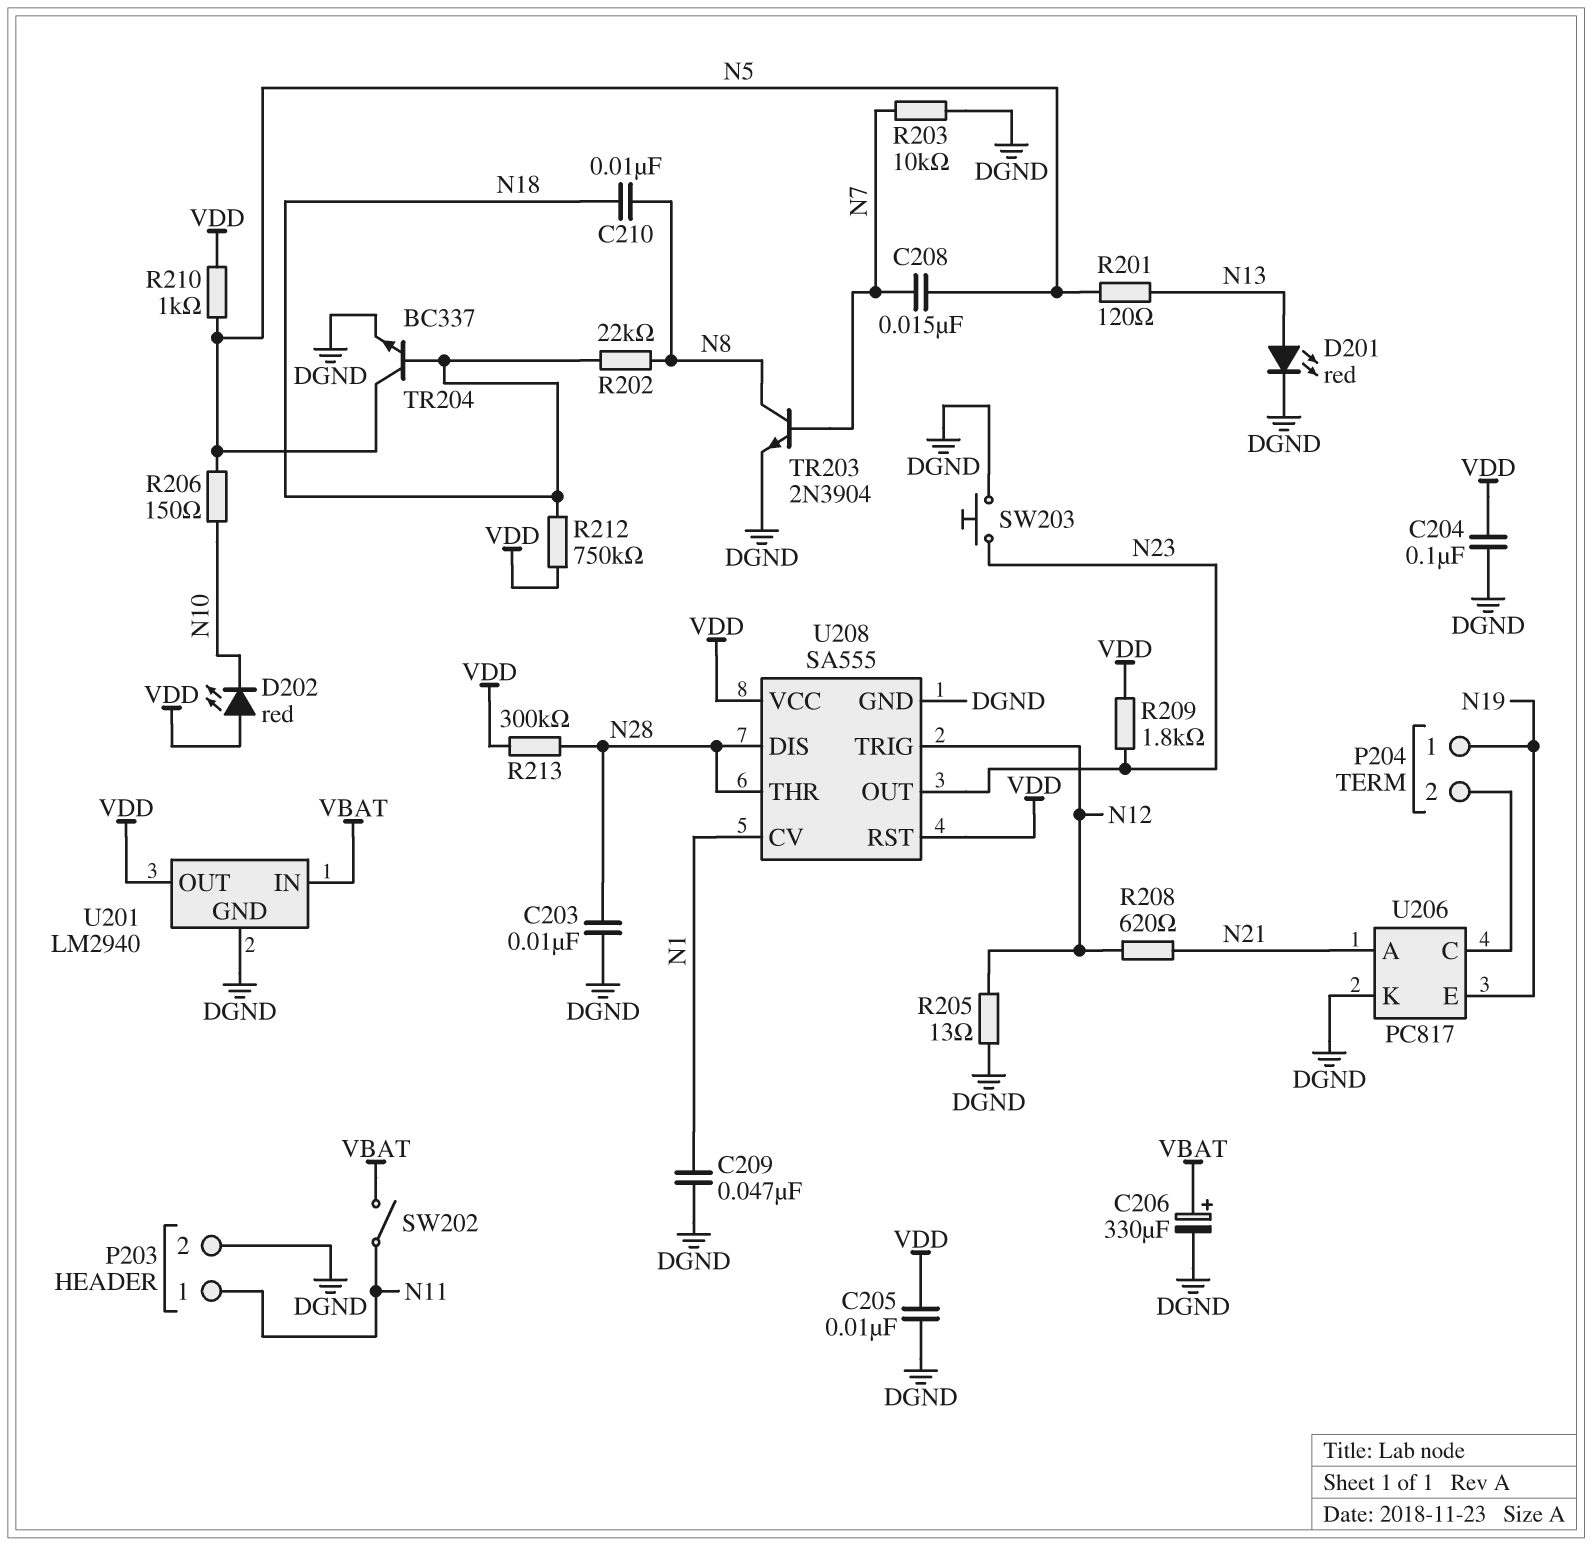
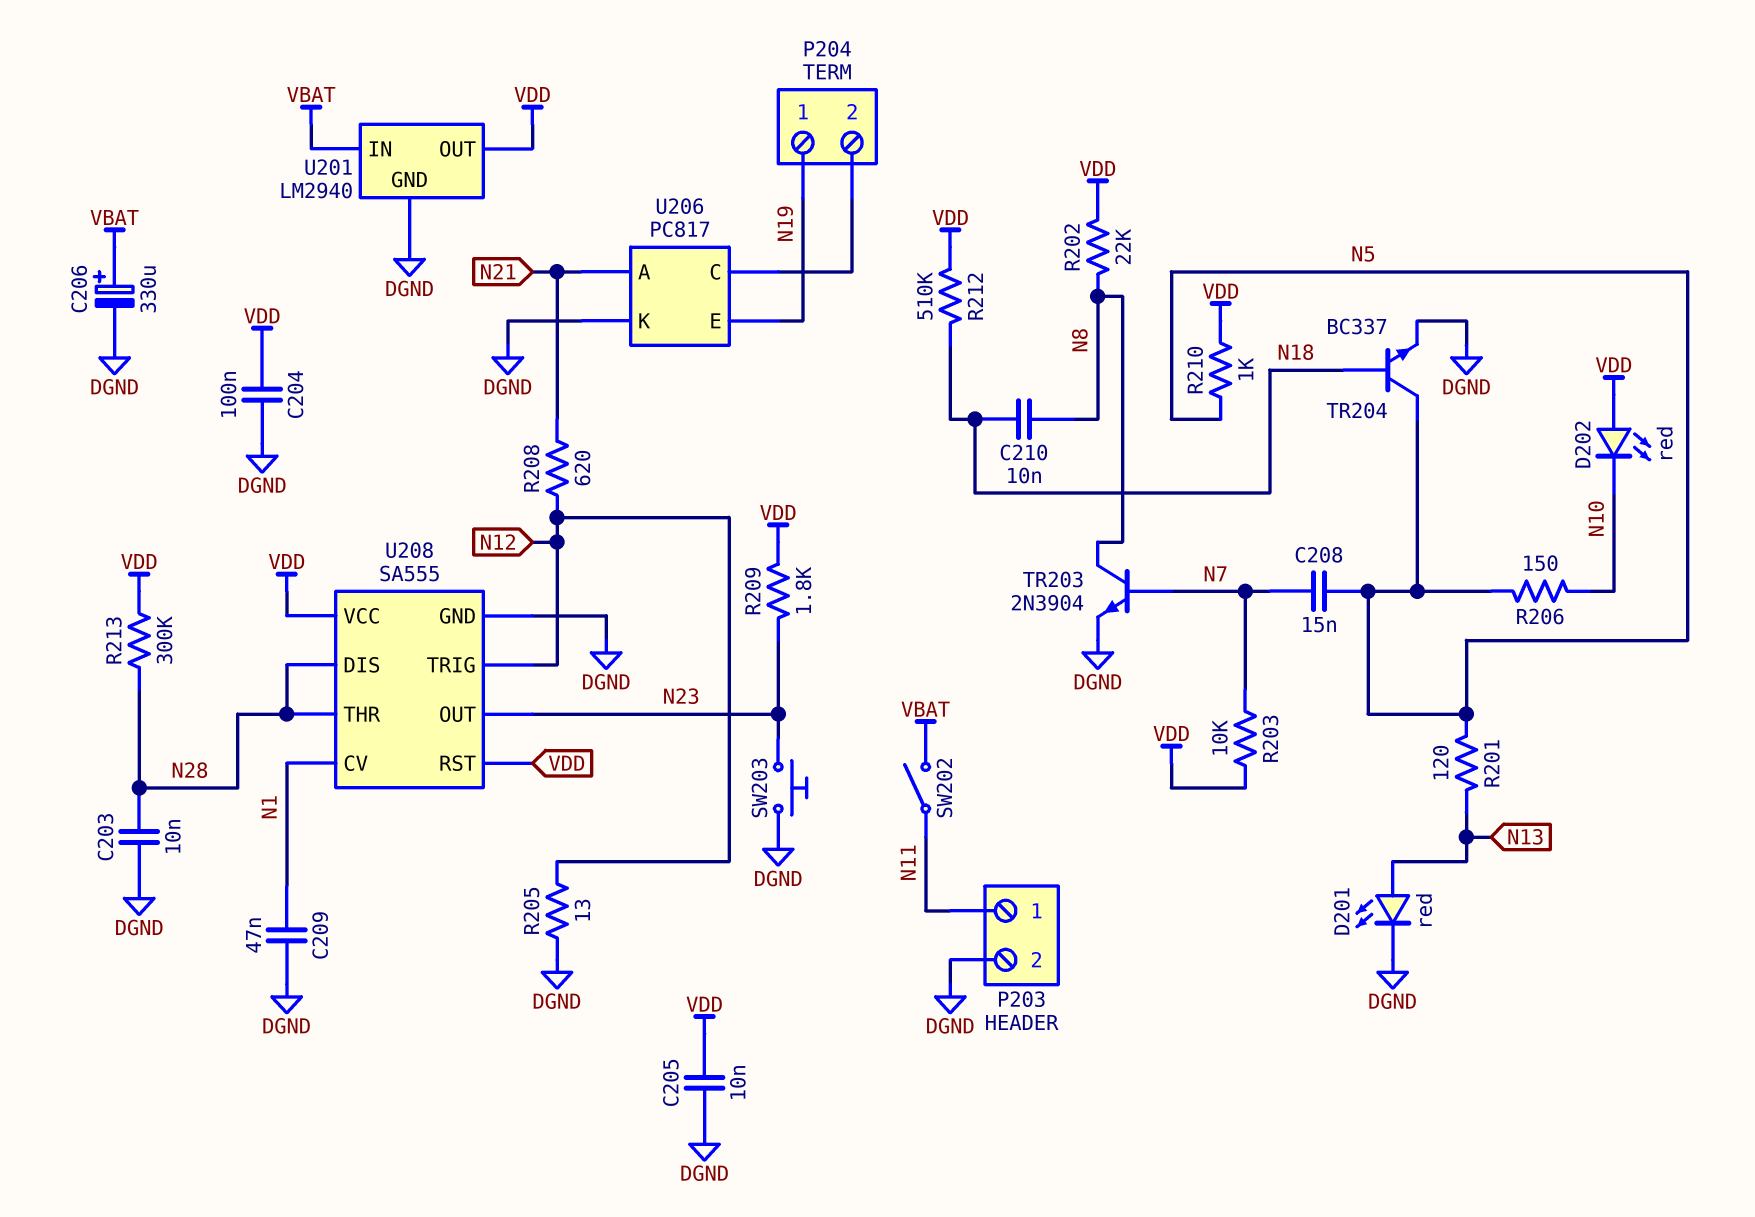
R202: 22k (N8, N18) -> 22k (N8, VDD)
R203: 10k (DGND, N7) -> 10k (N7, VDD)
R212: 750k (N18, VDD) -> 510k (N18, VDD)

